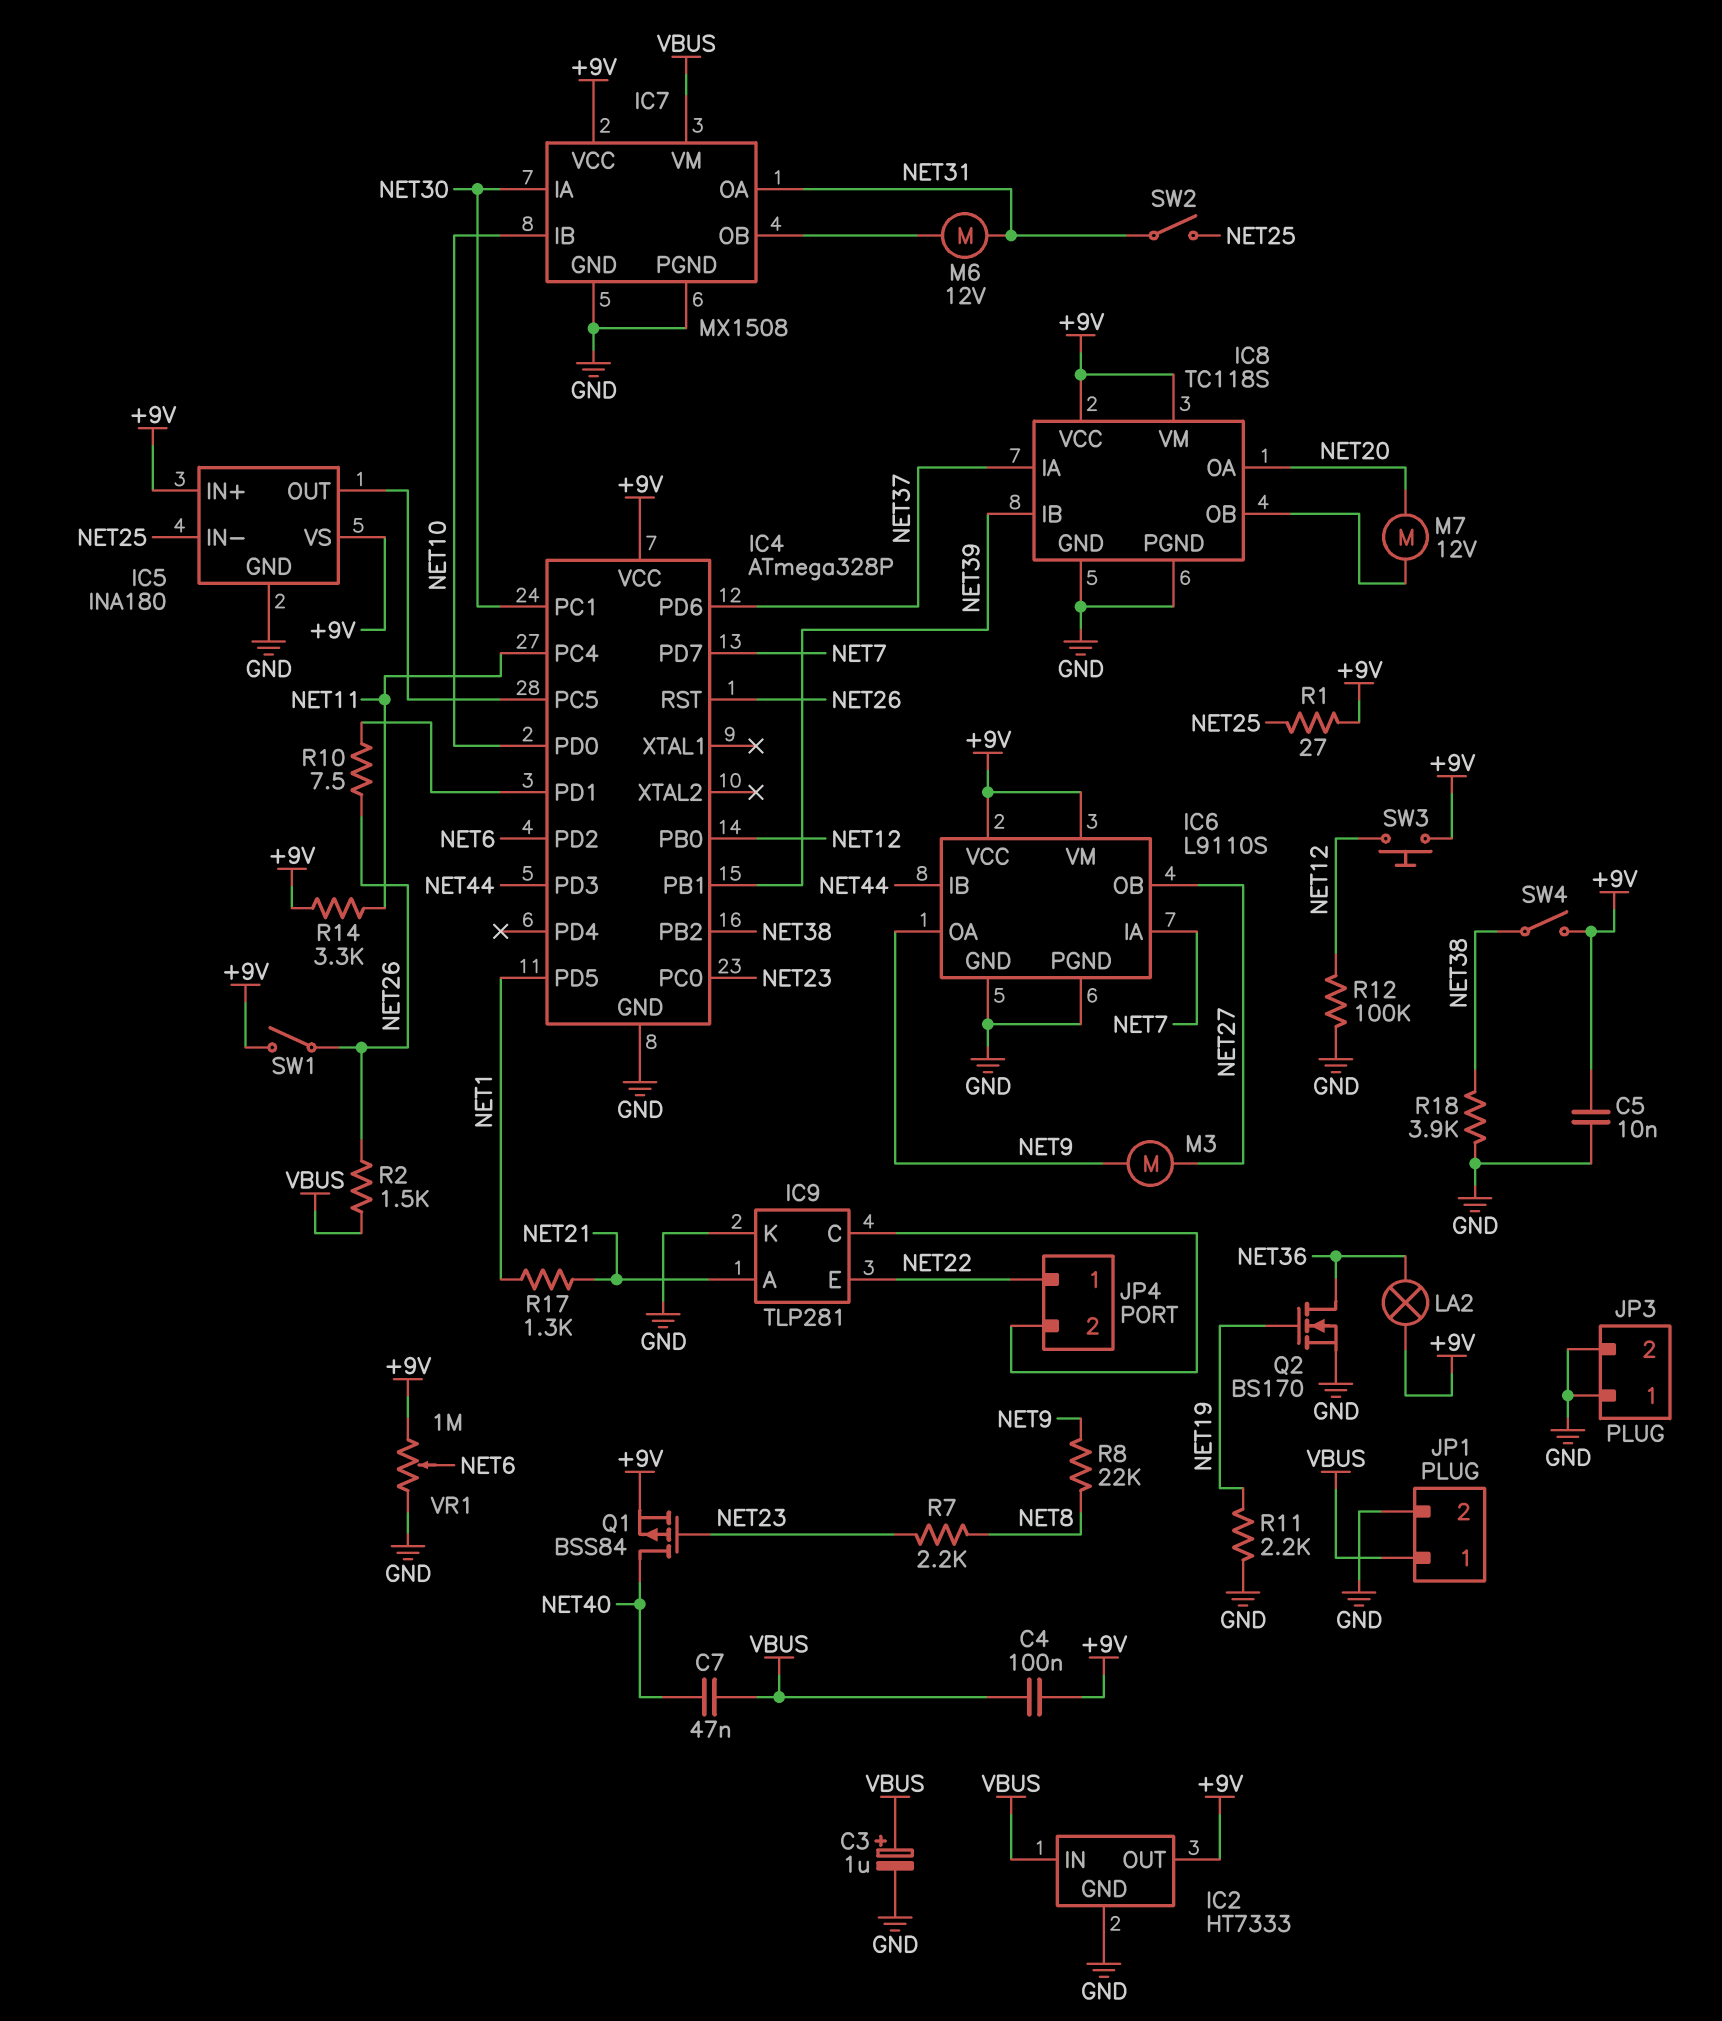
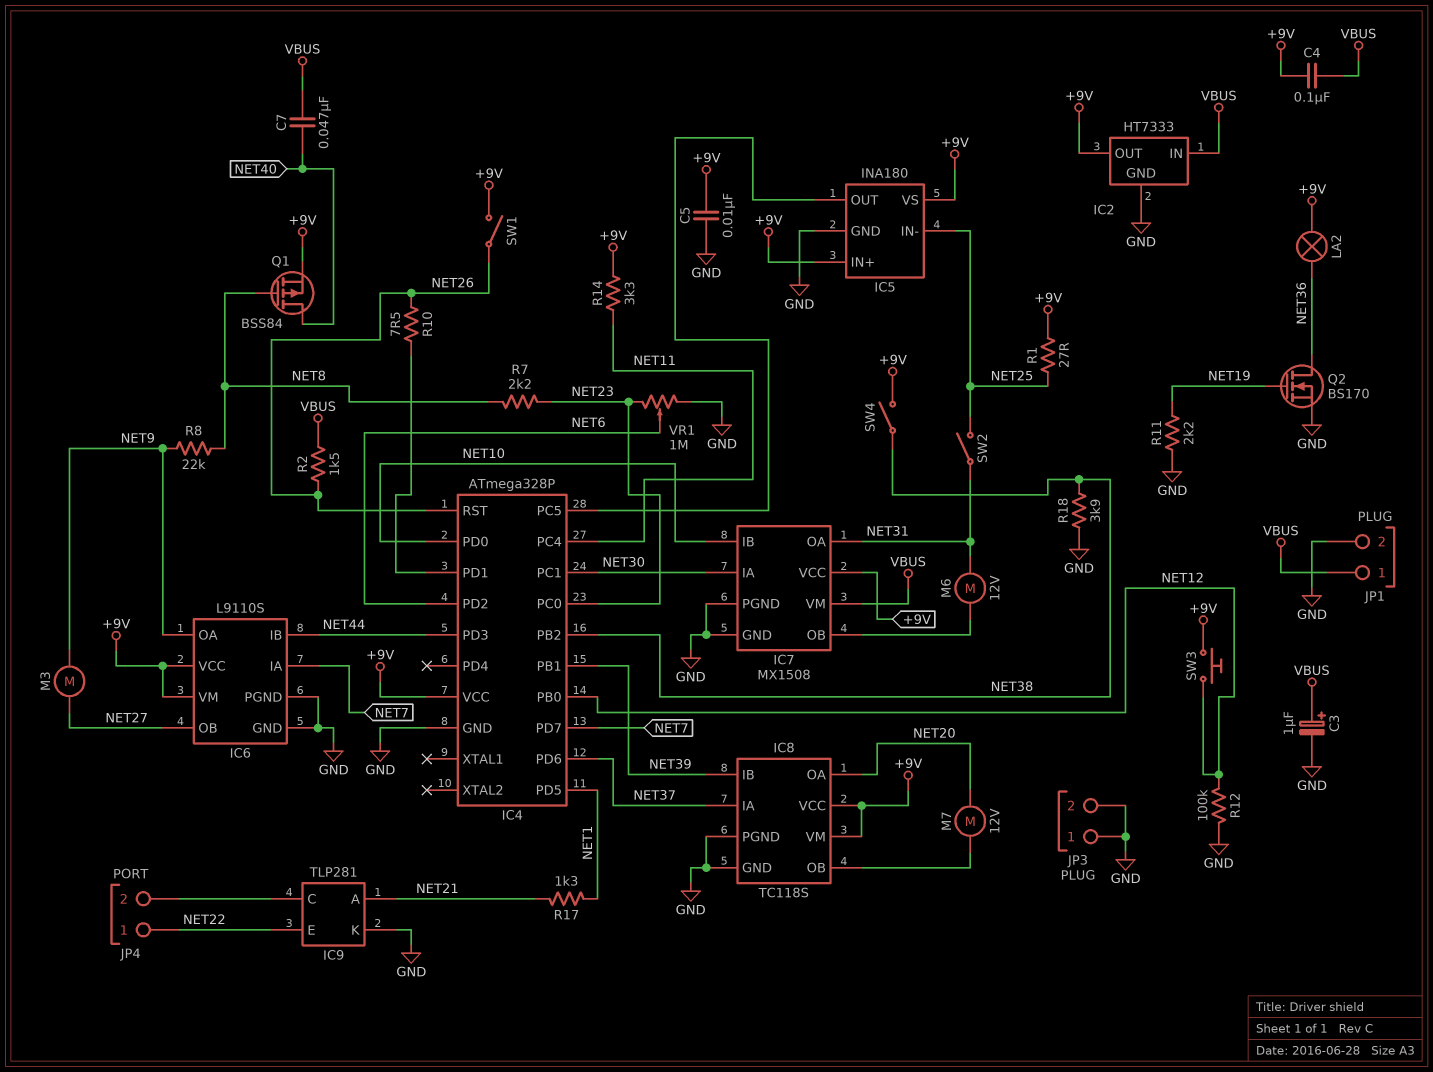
Q1: PMOS BSS84 (G NET23, D NET40, S +9V) -> PMOS BSS84 (G NET8, D NET40, S +9V)
VR1: 1M (+9V, GND, wiper NET6) -> 1M (GND, NET23, wiper NET6)

